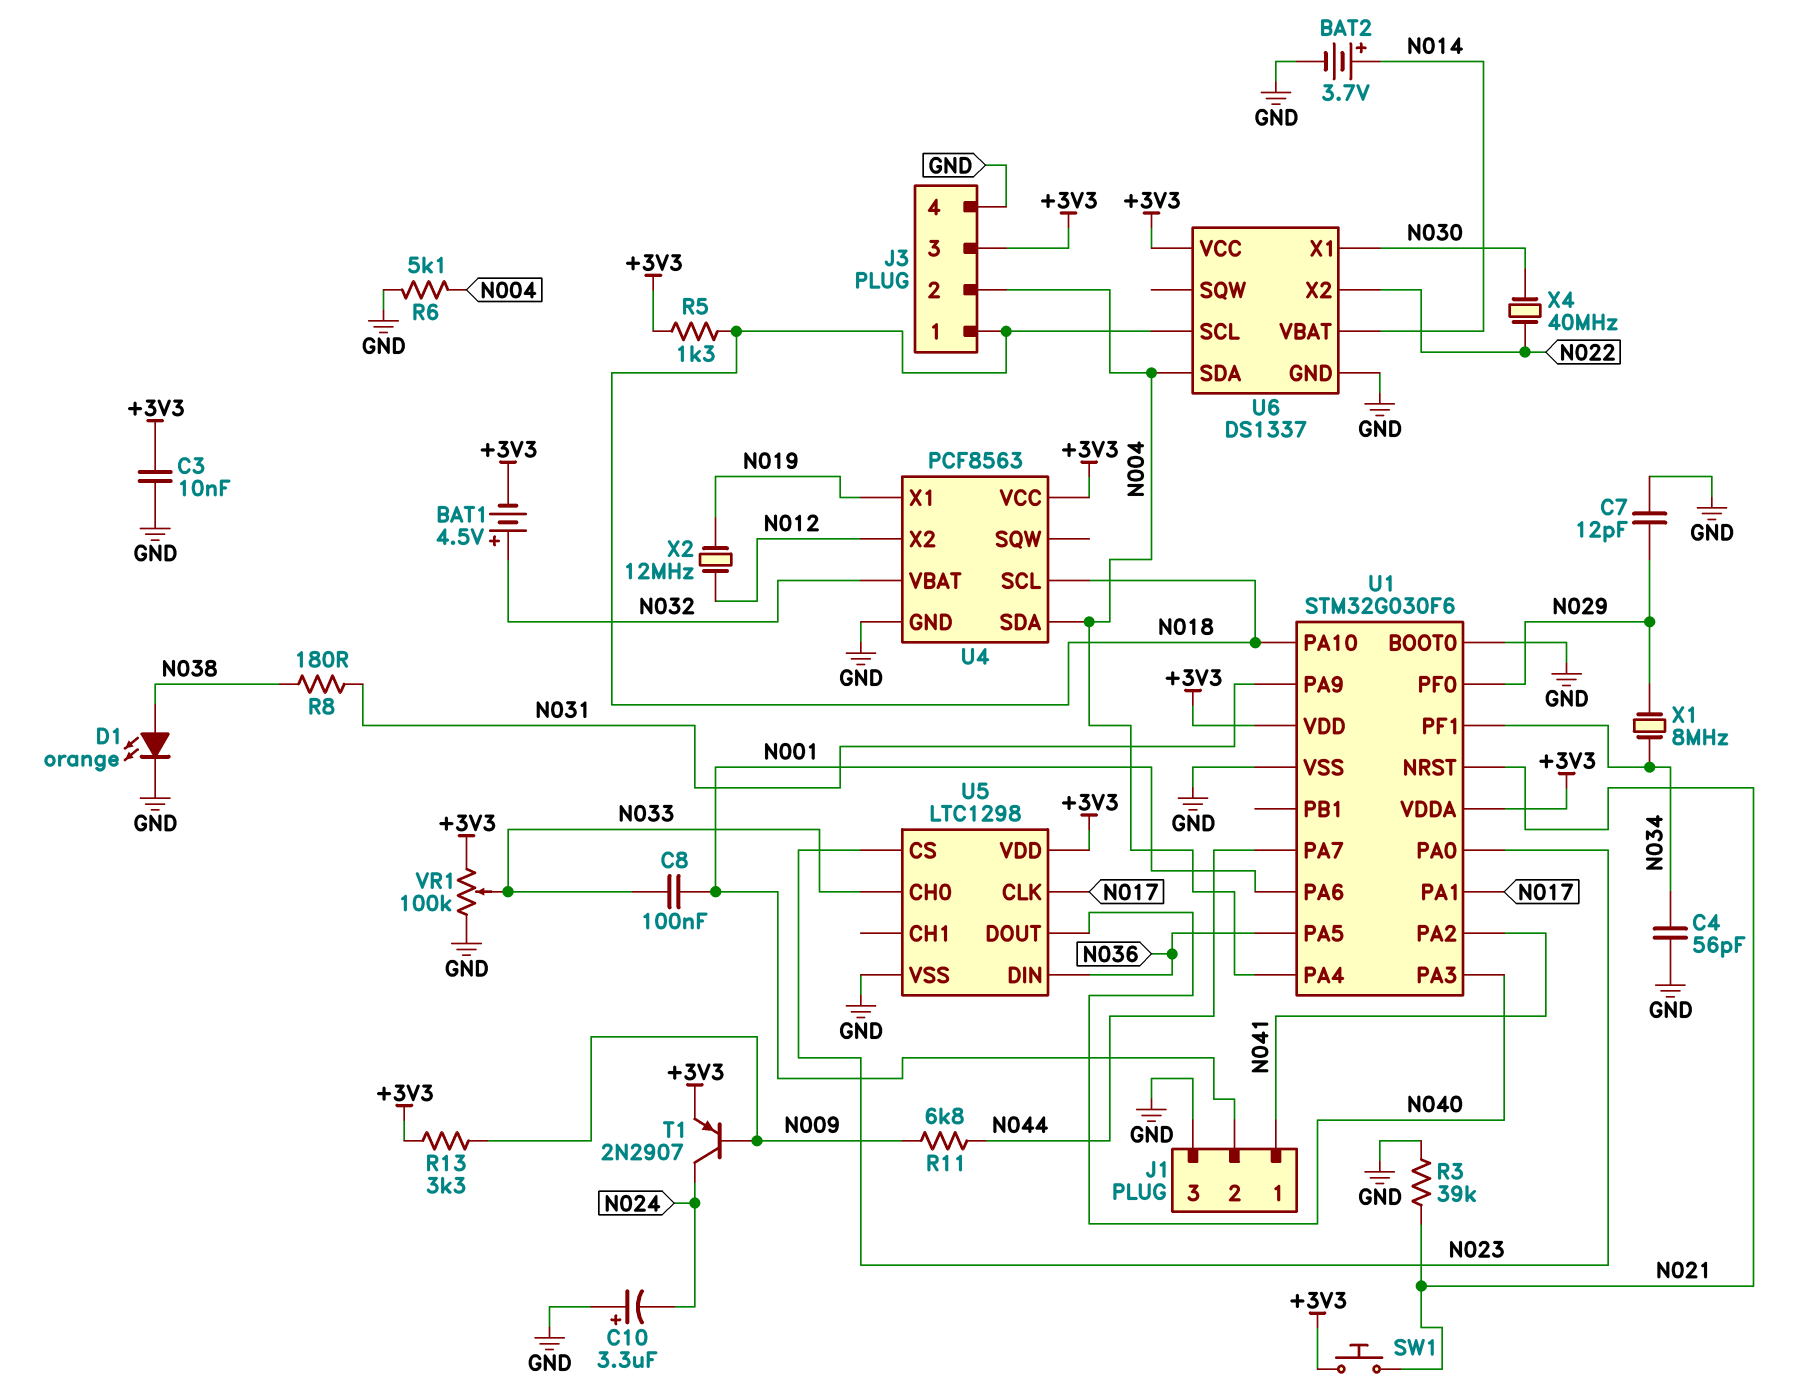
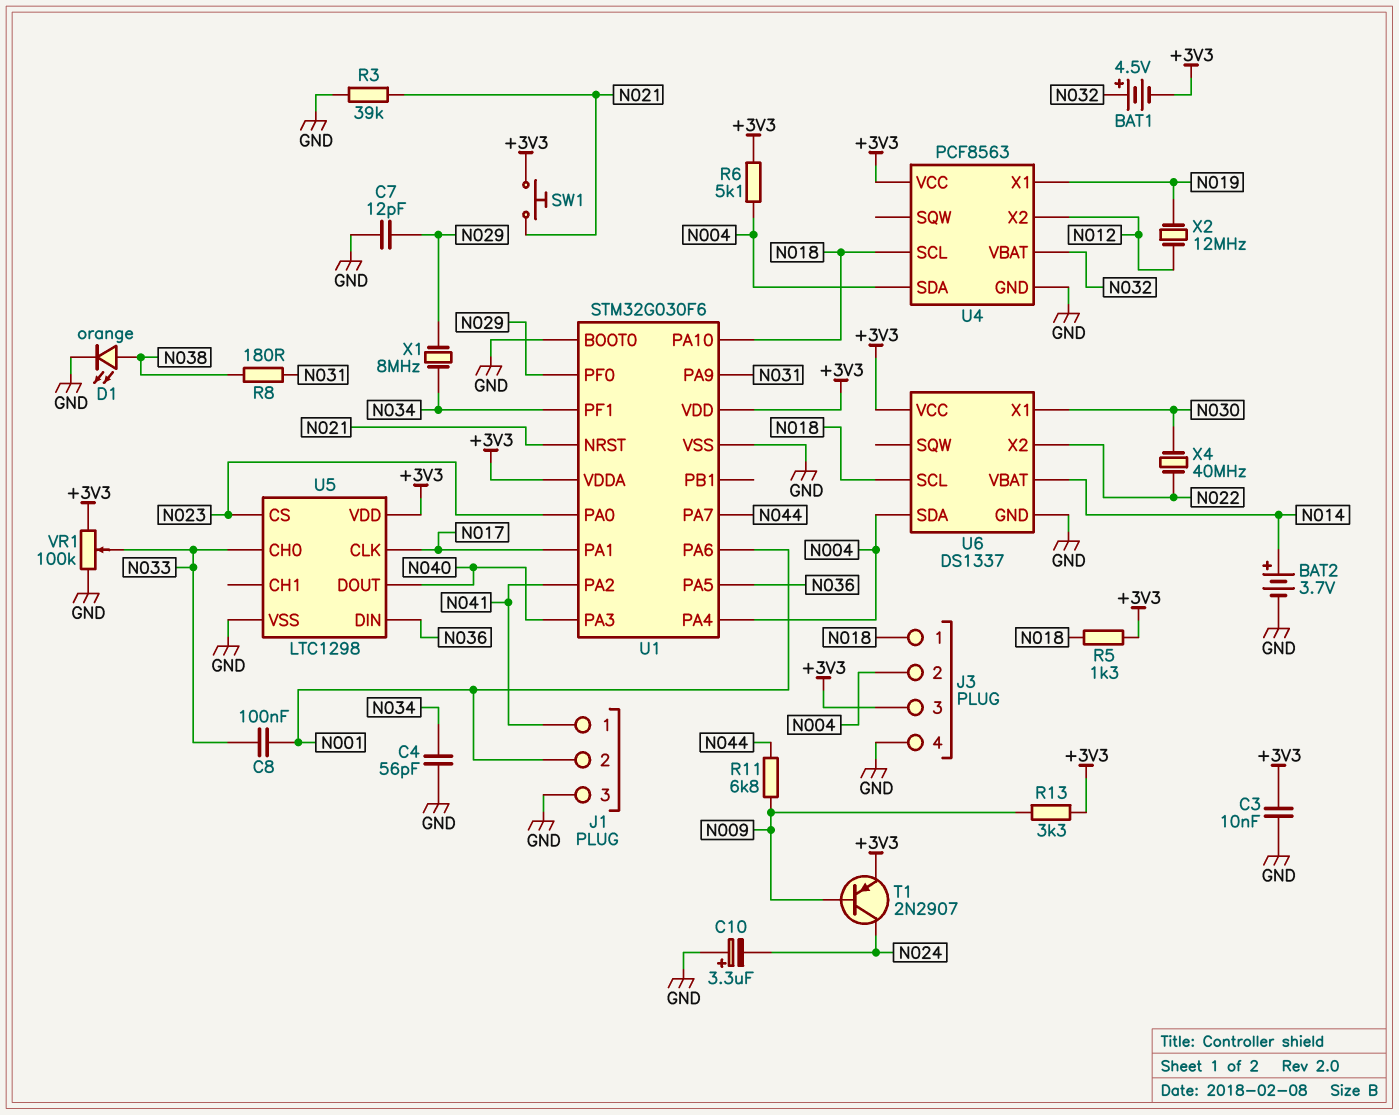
R6: 5.1k (GND, N004) -> 5.1k (+3V3, N004)

